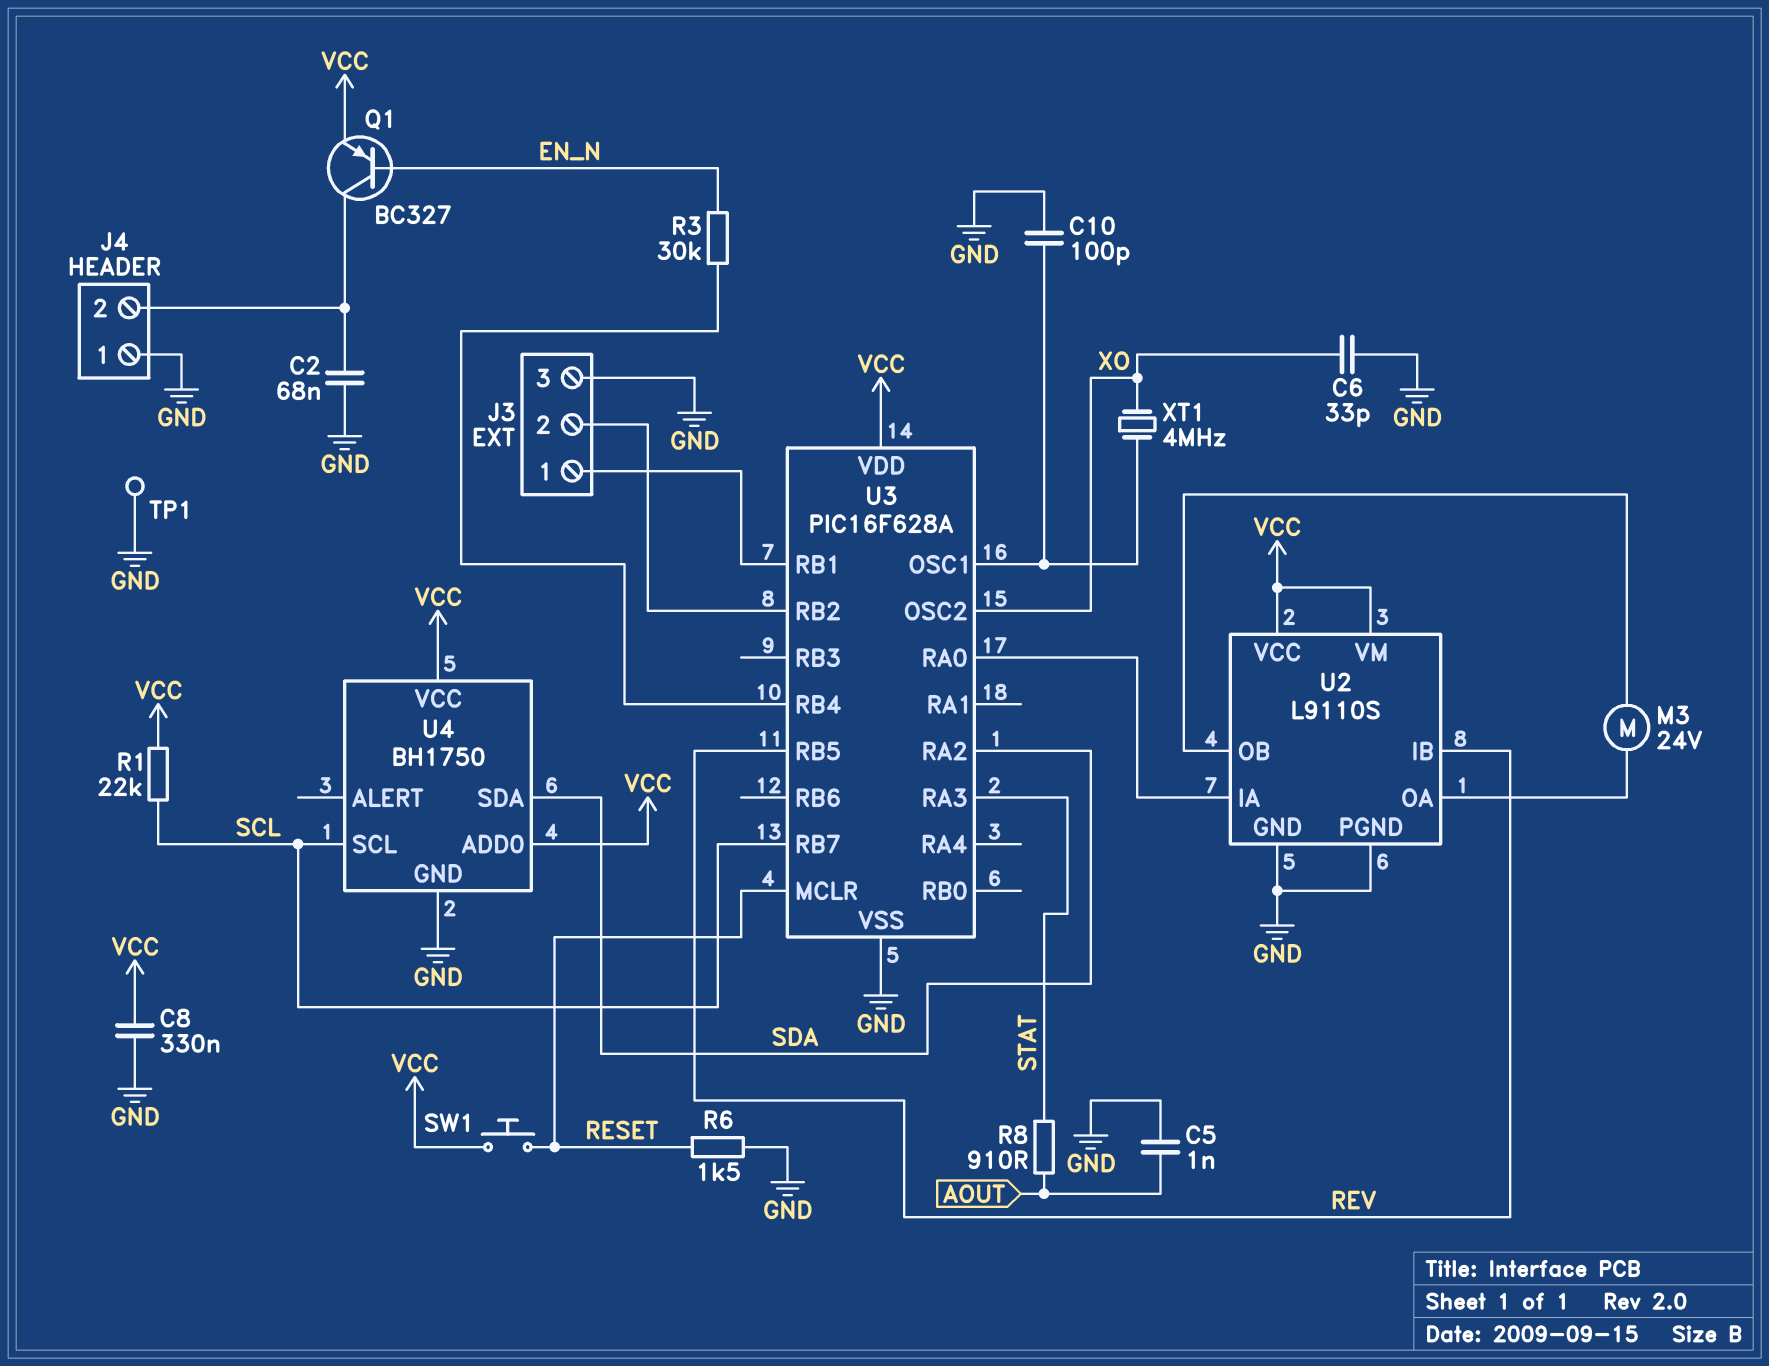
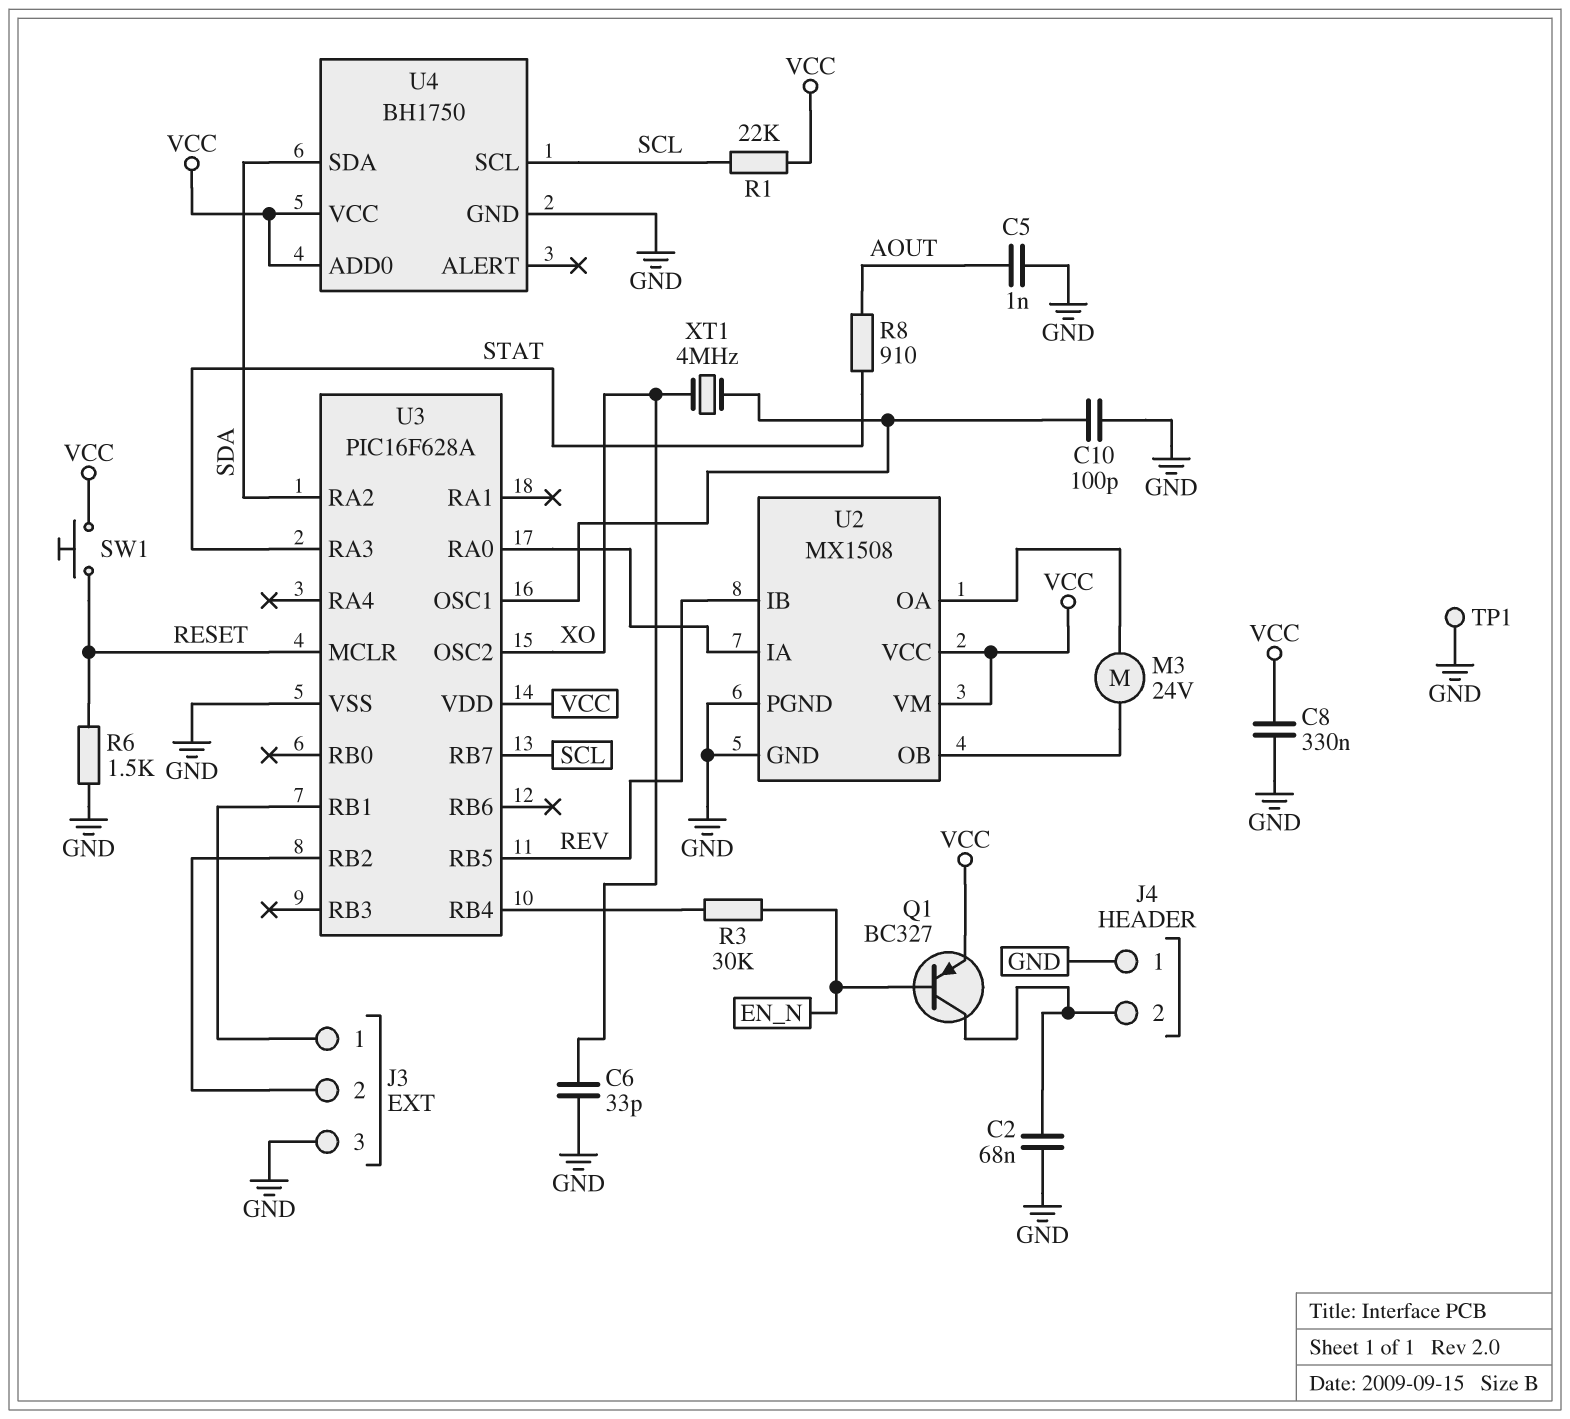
U2: L9110S -> MX1508

